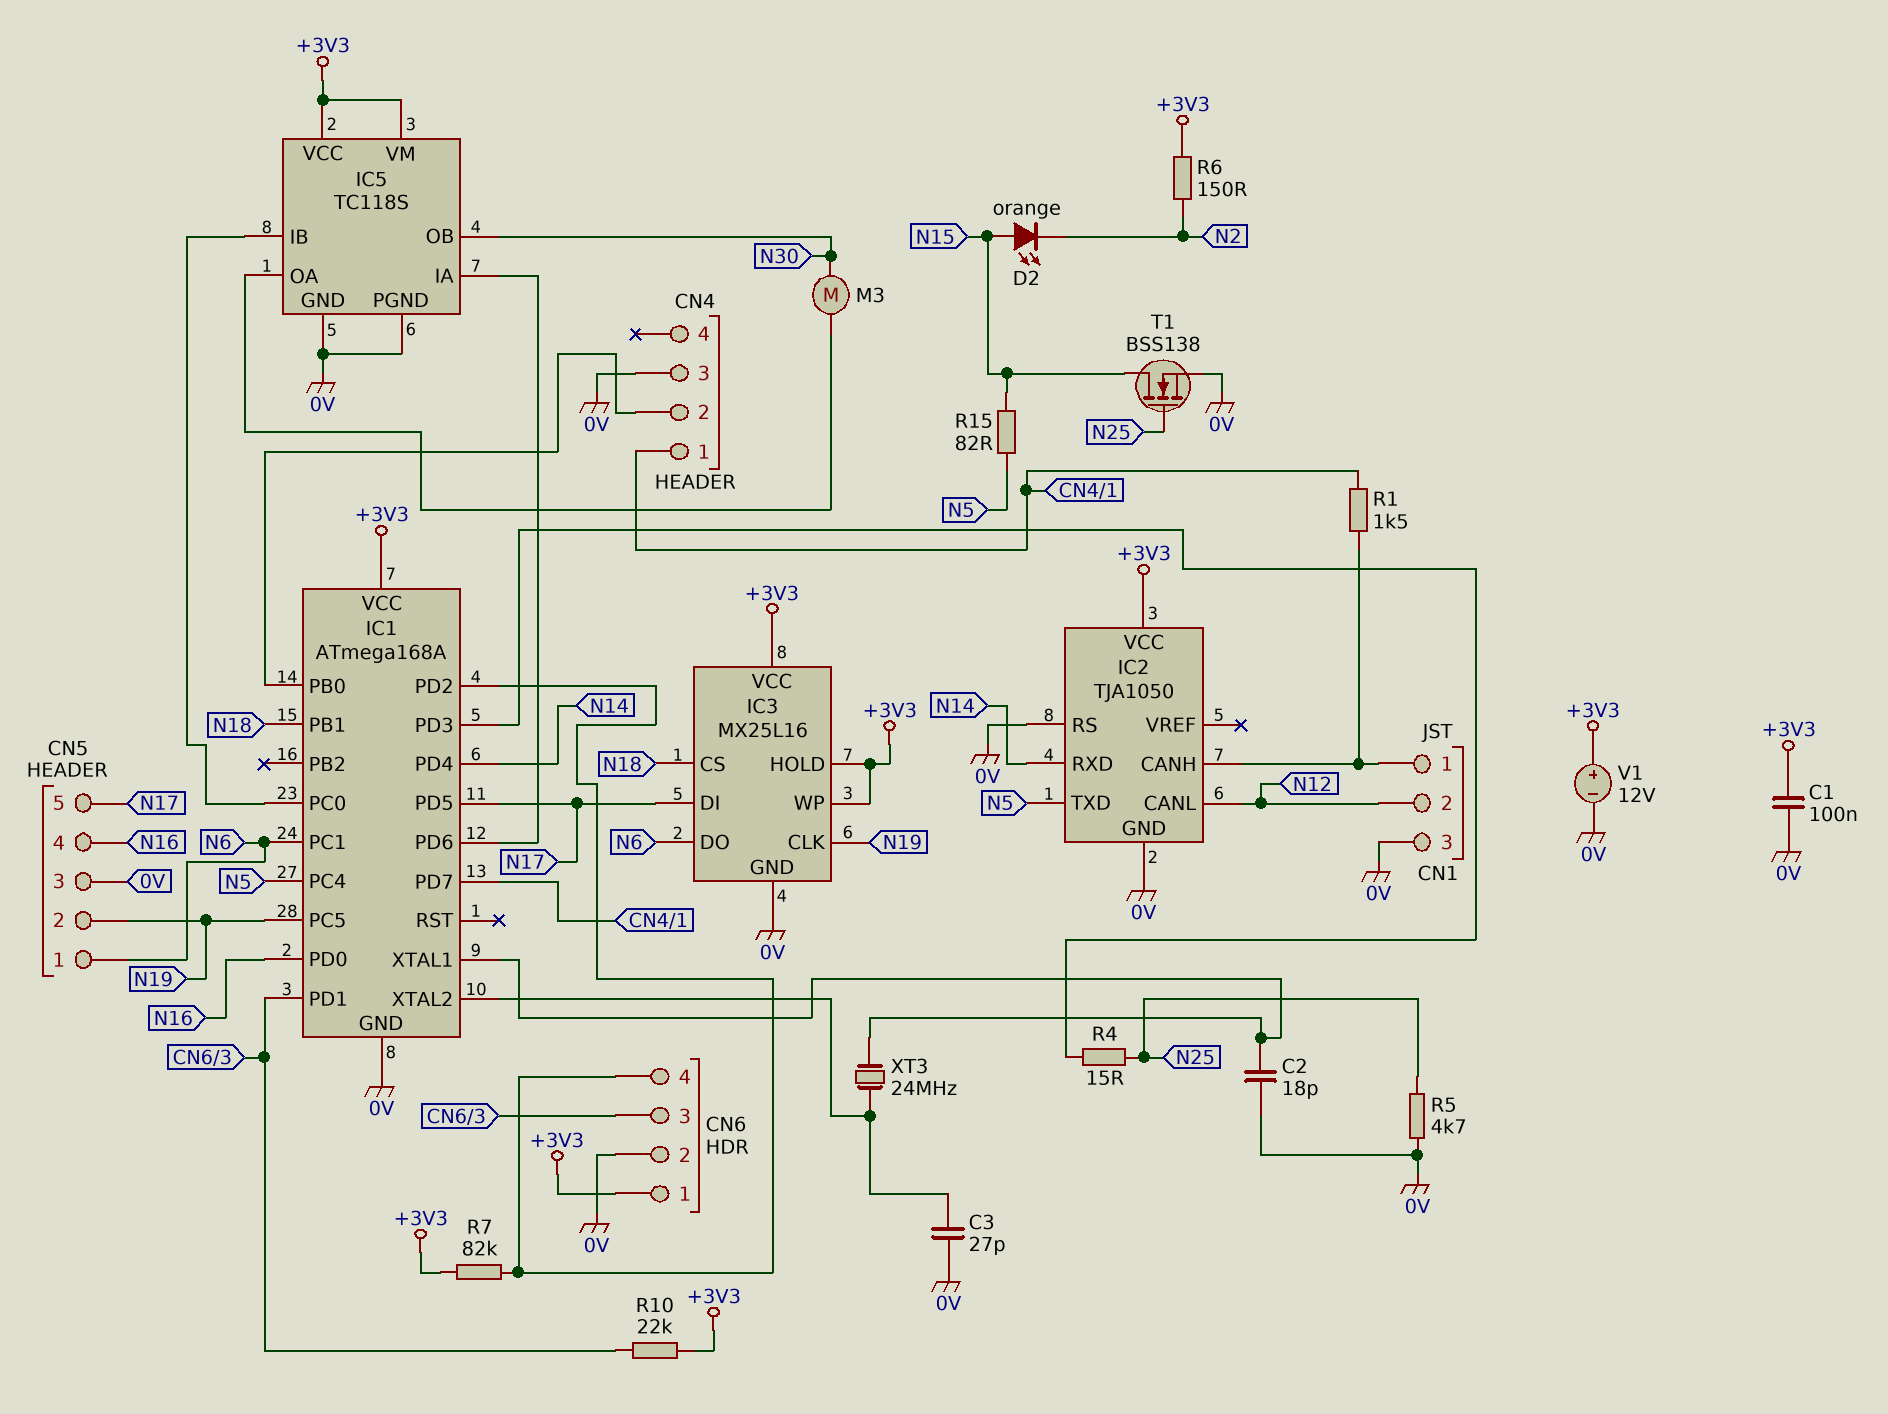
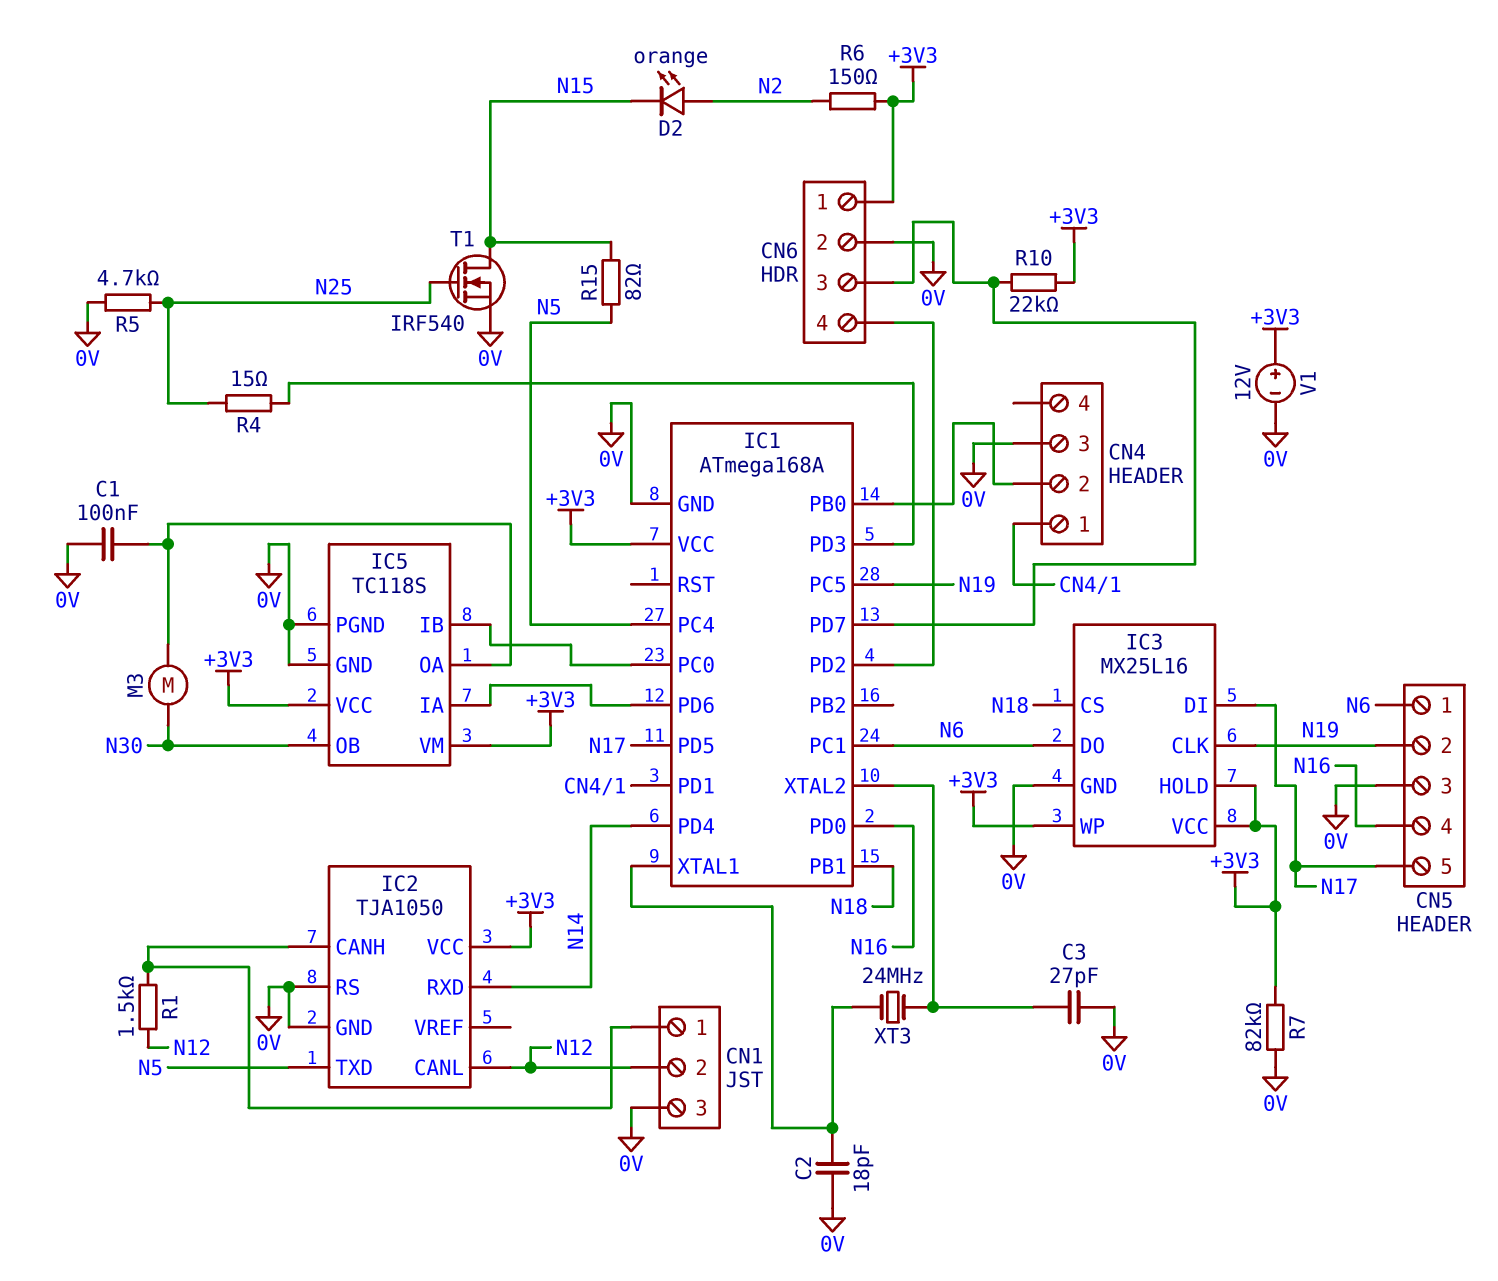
C1: 100nF (+3V3, 0V) -> 100nF (0V, IC5/OA)
D2: LED orange (A N15, K N2) -> LED orange (A N2, K N15)
IC1 pin PD1: CN6/3 -> CN4/1
IC1 pin PD7: CN4/1 -> CN6/3
R1: 1.5k (CN1/1, CN4/1) -> 1.5k (CN1/1, N12)
R7: 82k (+3V3, CN6/4) -> 82k (+3V3, 0V)
T1: NMOS BSS138 (G N25, D N15, S 0V) -> NMOS IRF540 (G N25, D N15, S 0V)

